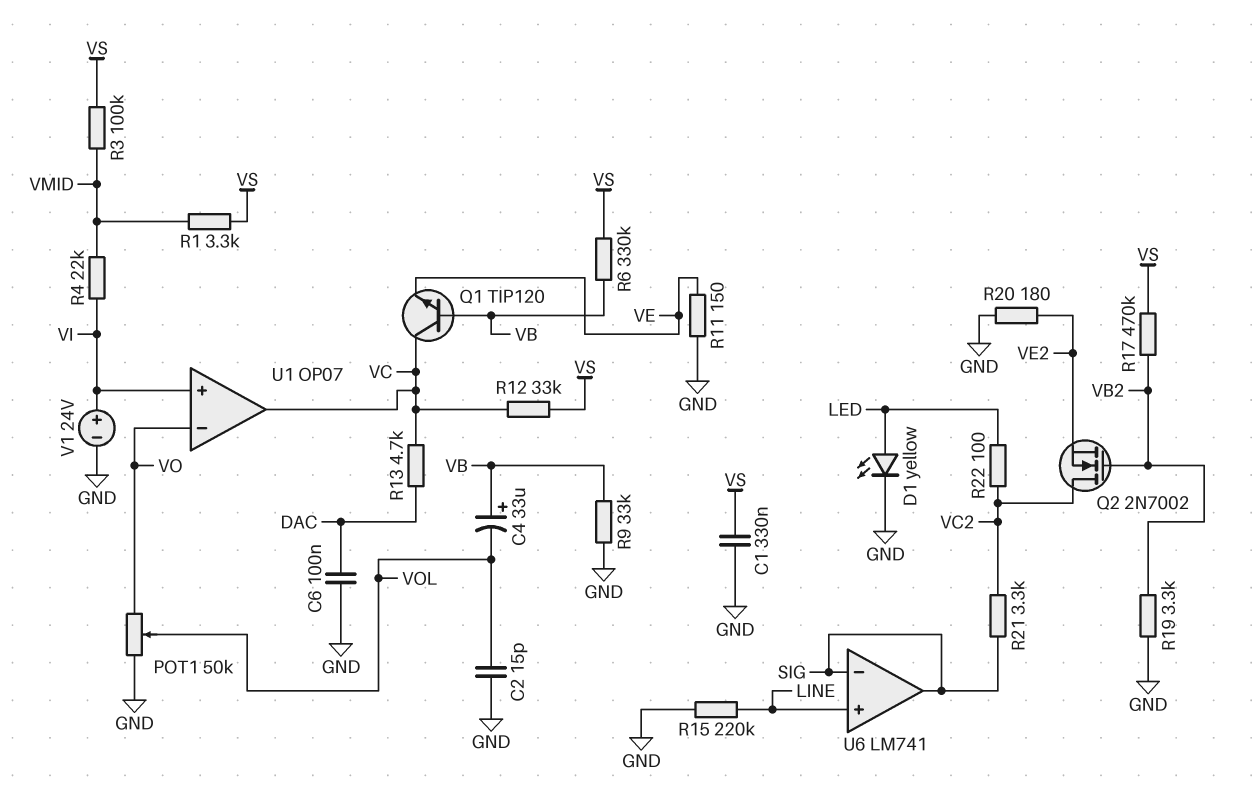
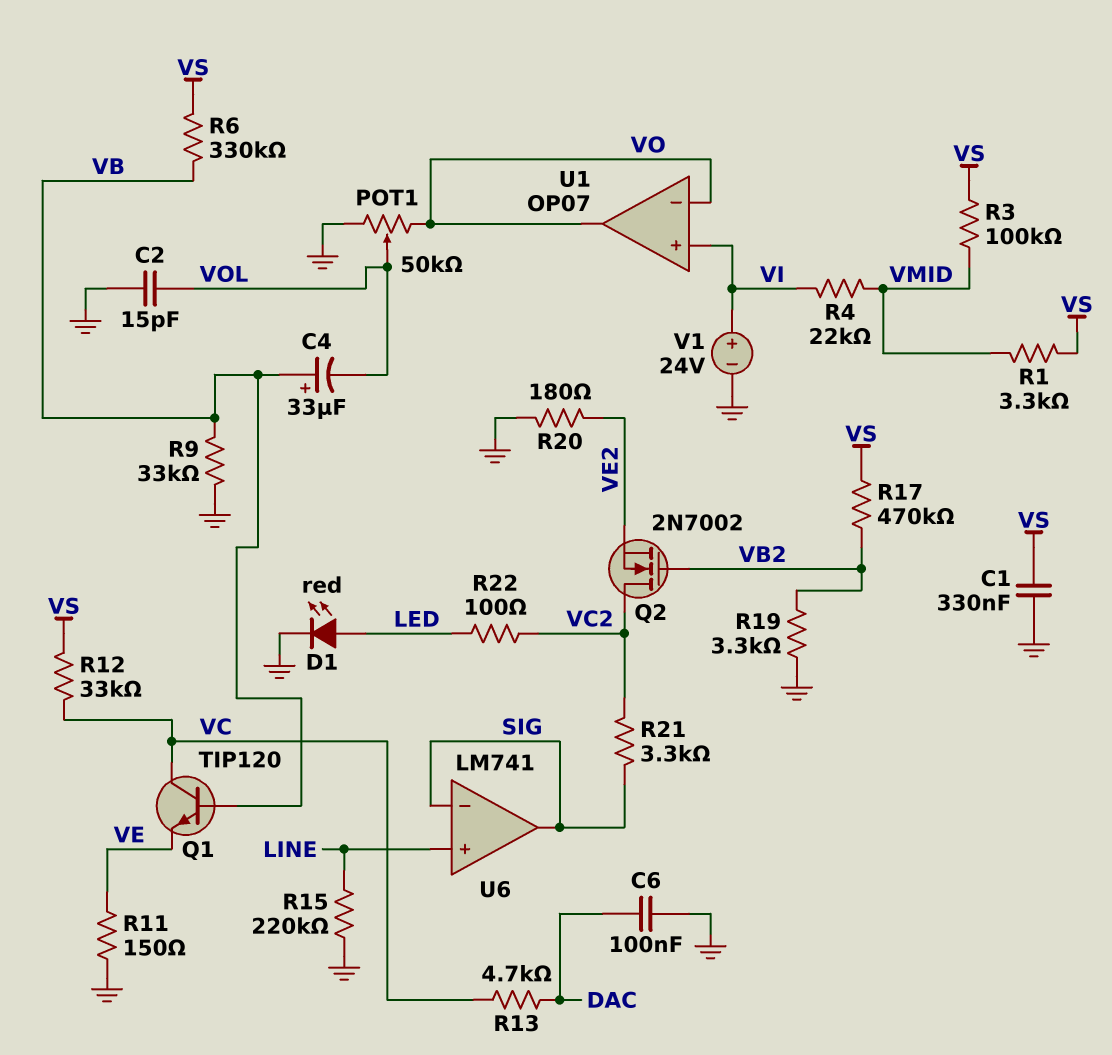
D1: LED yellow (A LED, K GND) -> LED red (A LED, K GND)
U1 pin out: VC -> VO

